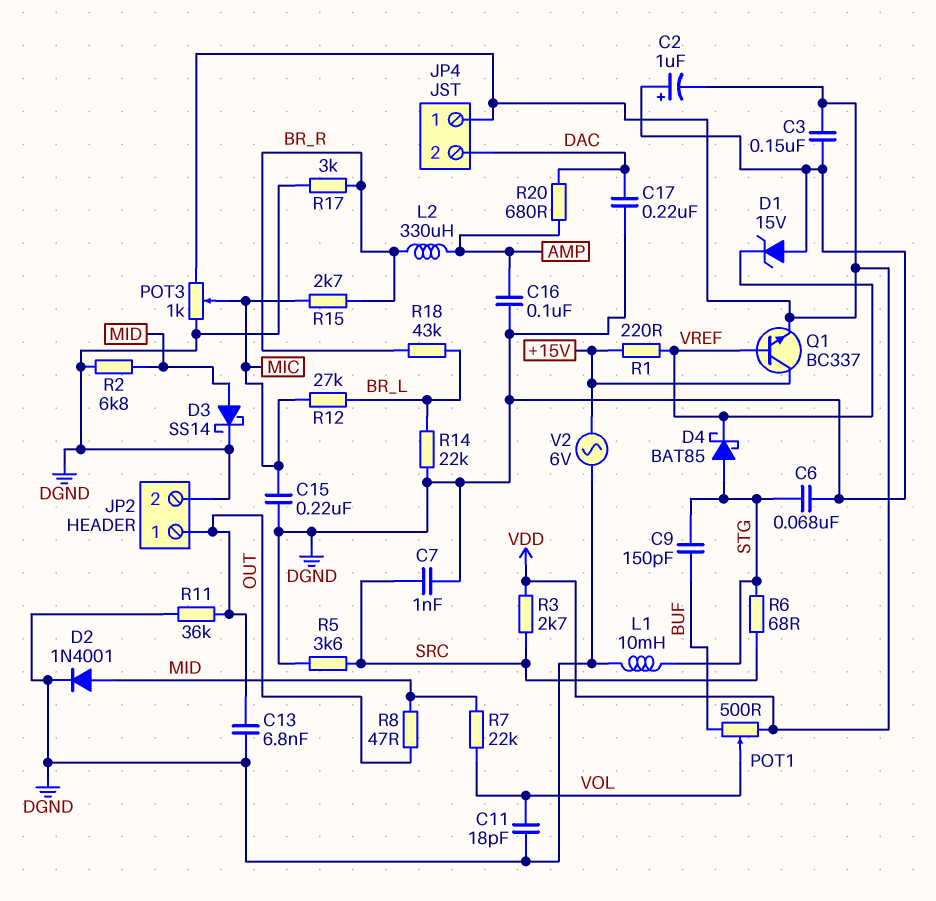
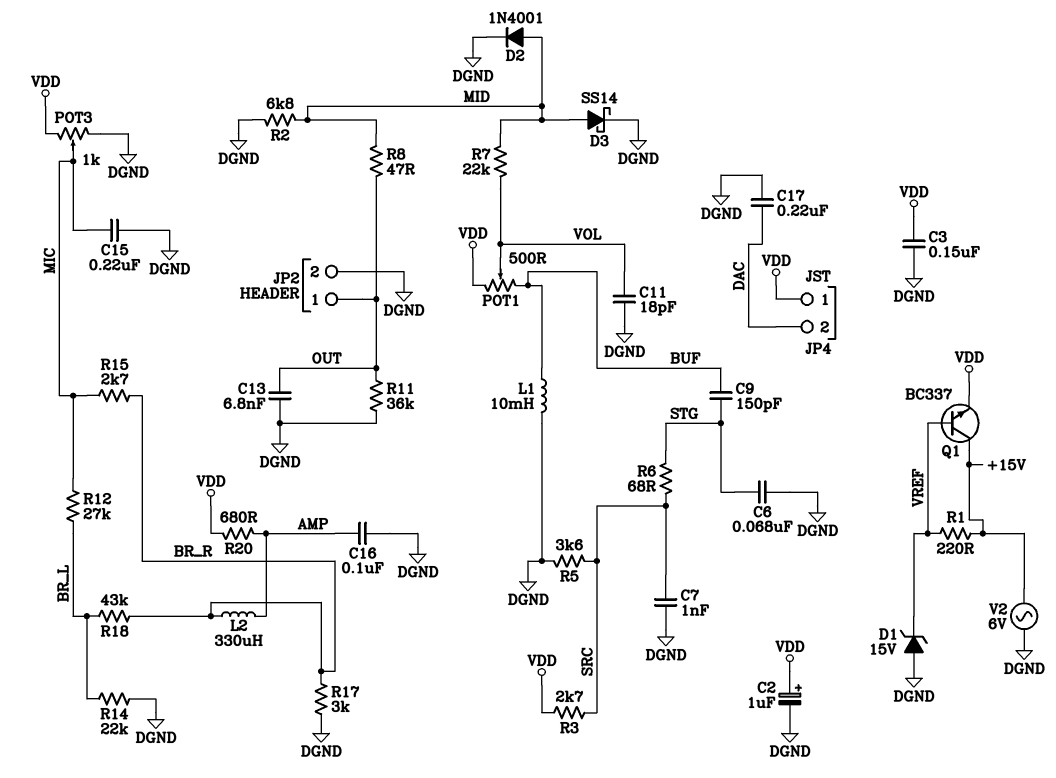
C2: 1uF (plus DGND, minus VDD) -> 1uF (plus VDD, minus DGND)
D4: schottky BAT85 (A STG, K VREF) -> none
L1: 10mH (DGND, STG) -> 10mH (BUF, DGND)
R20: 680 (AMP, DAC) -> 680 (AMP, VDD)

